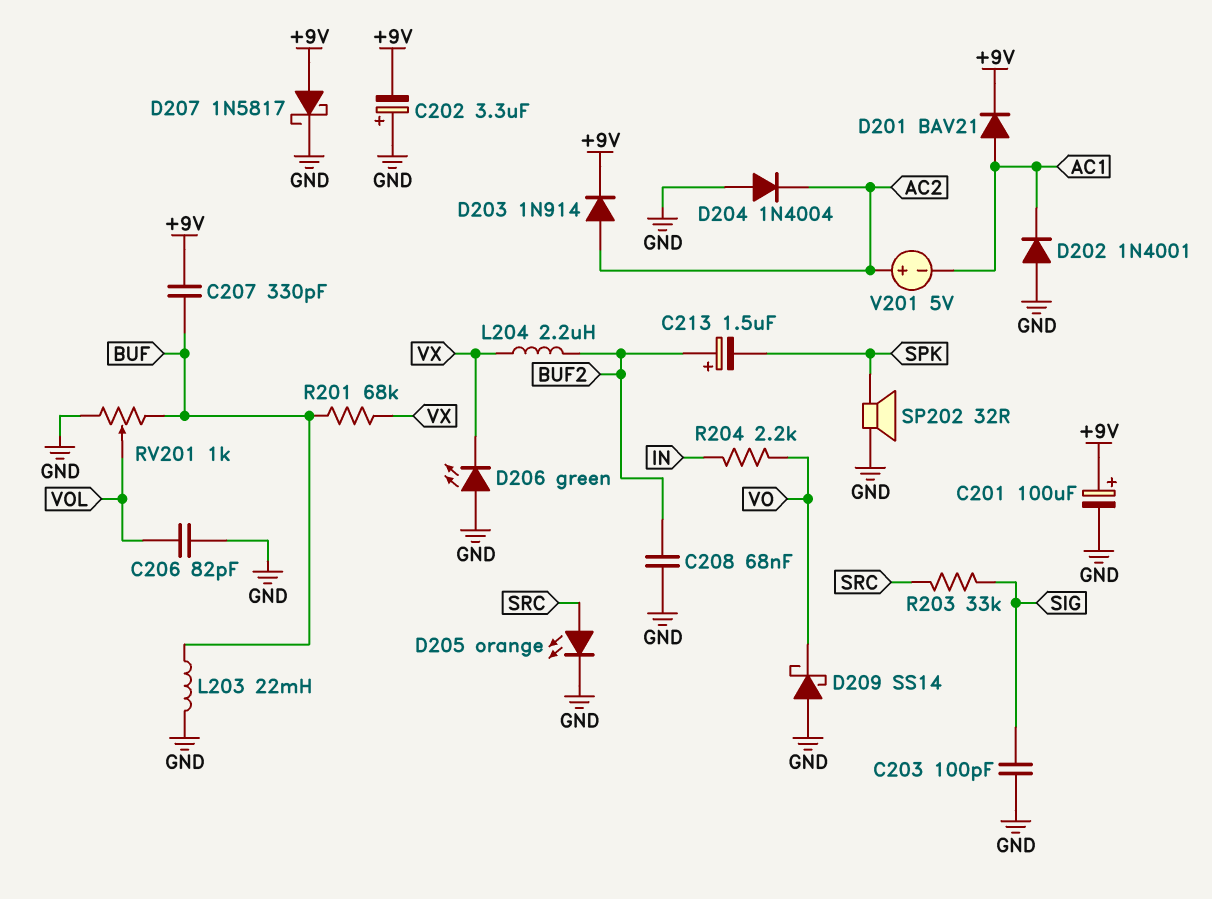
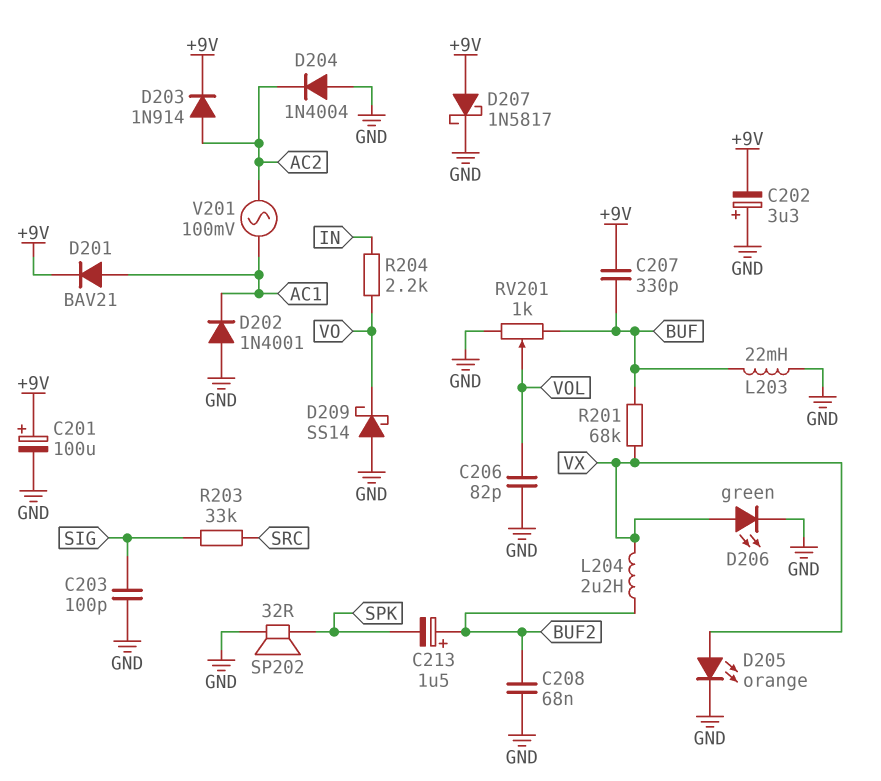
D205: LED orange (A SRC, K GND) -> LED orange (A VX, K GND)
D206: LED green (A GND, K VX) -> LED green (A VX, K GND)
V201: 5V (plus AC2, minus AC1) -> AC 100mV (AC1, AC2)

